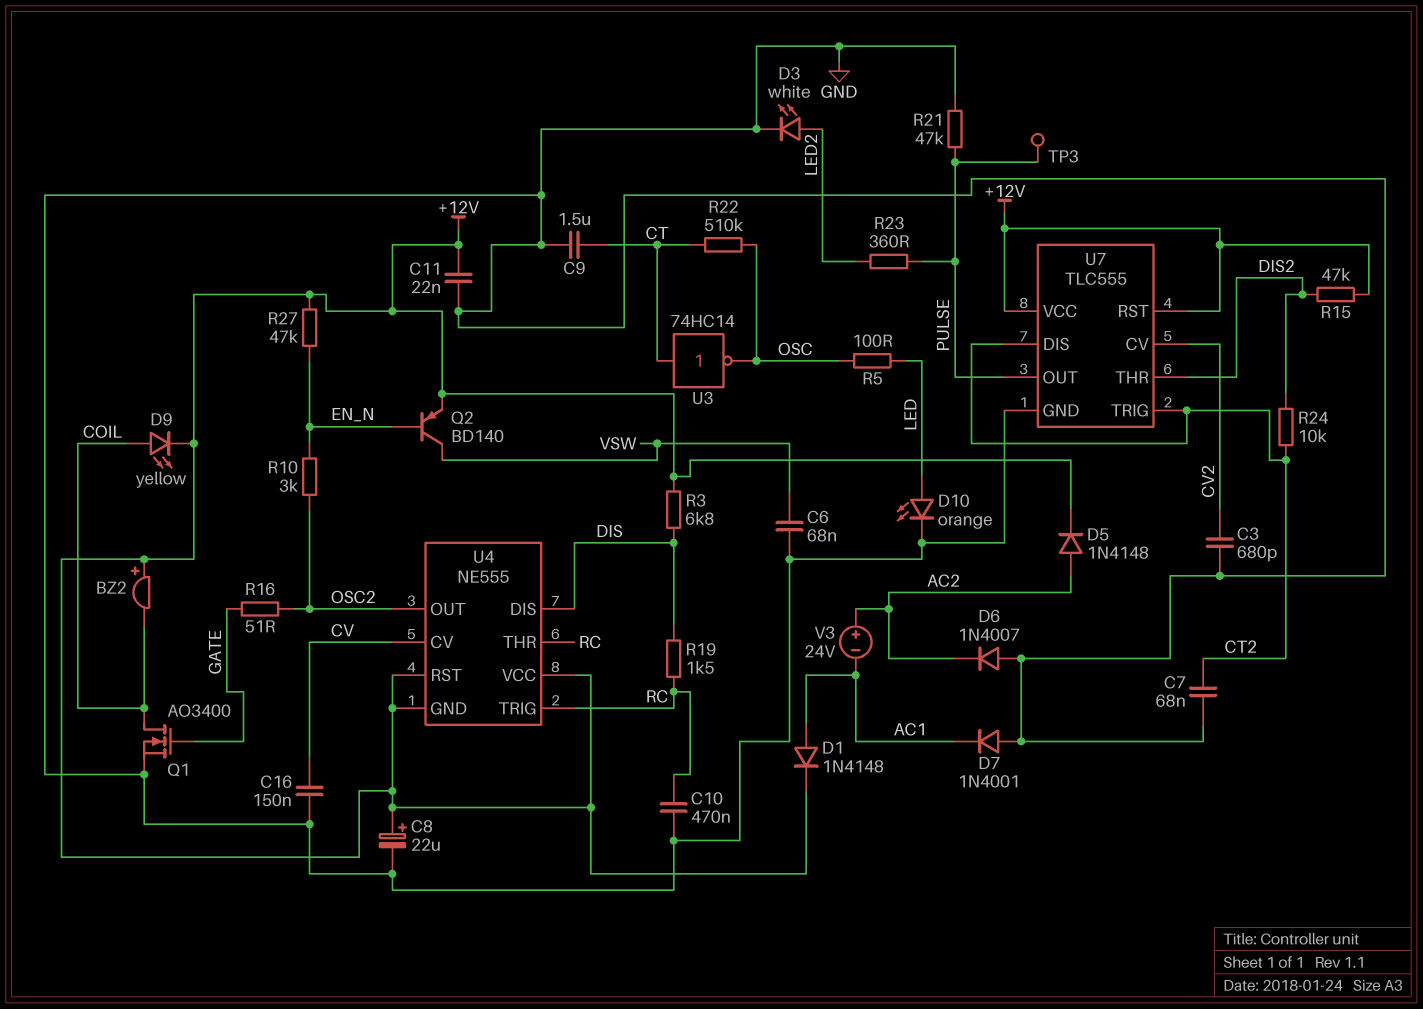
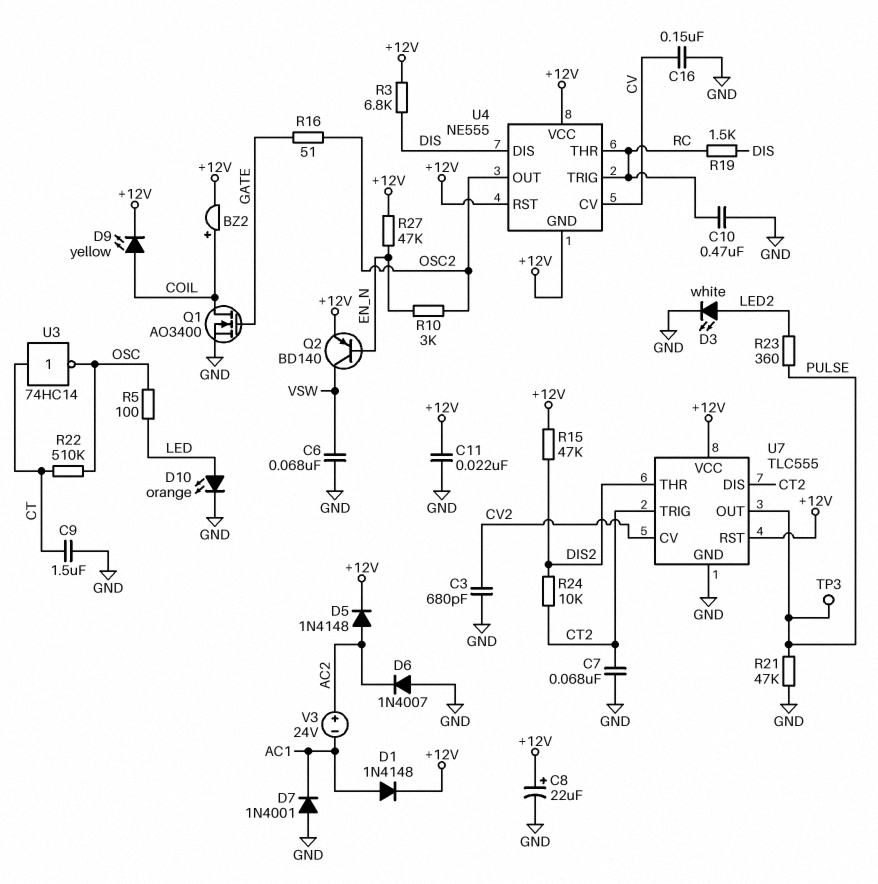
BZ2: buzzer (plus +12V, minus COIL) -> buzzer (plus COIL, minus +12V)

